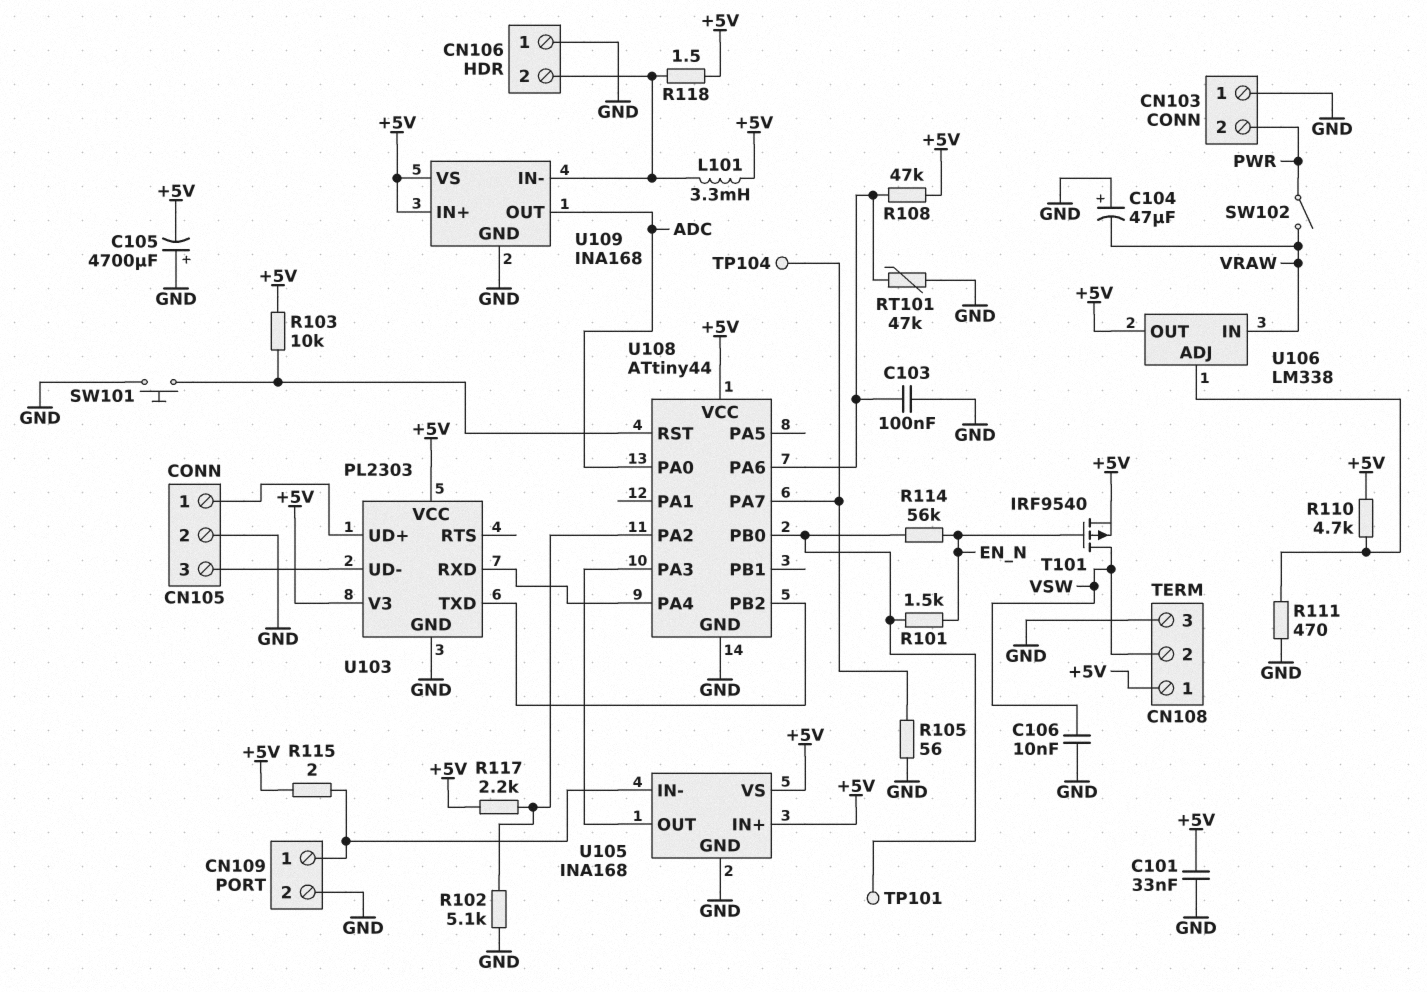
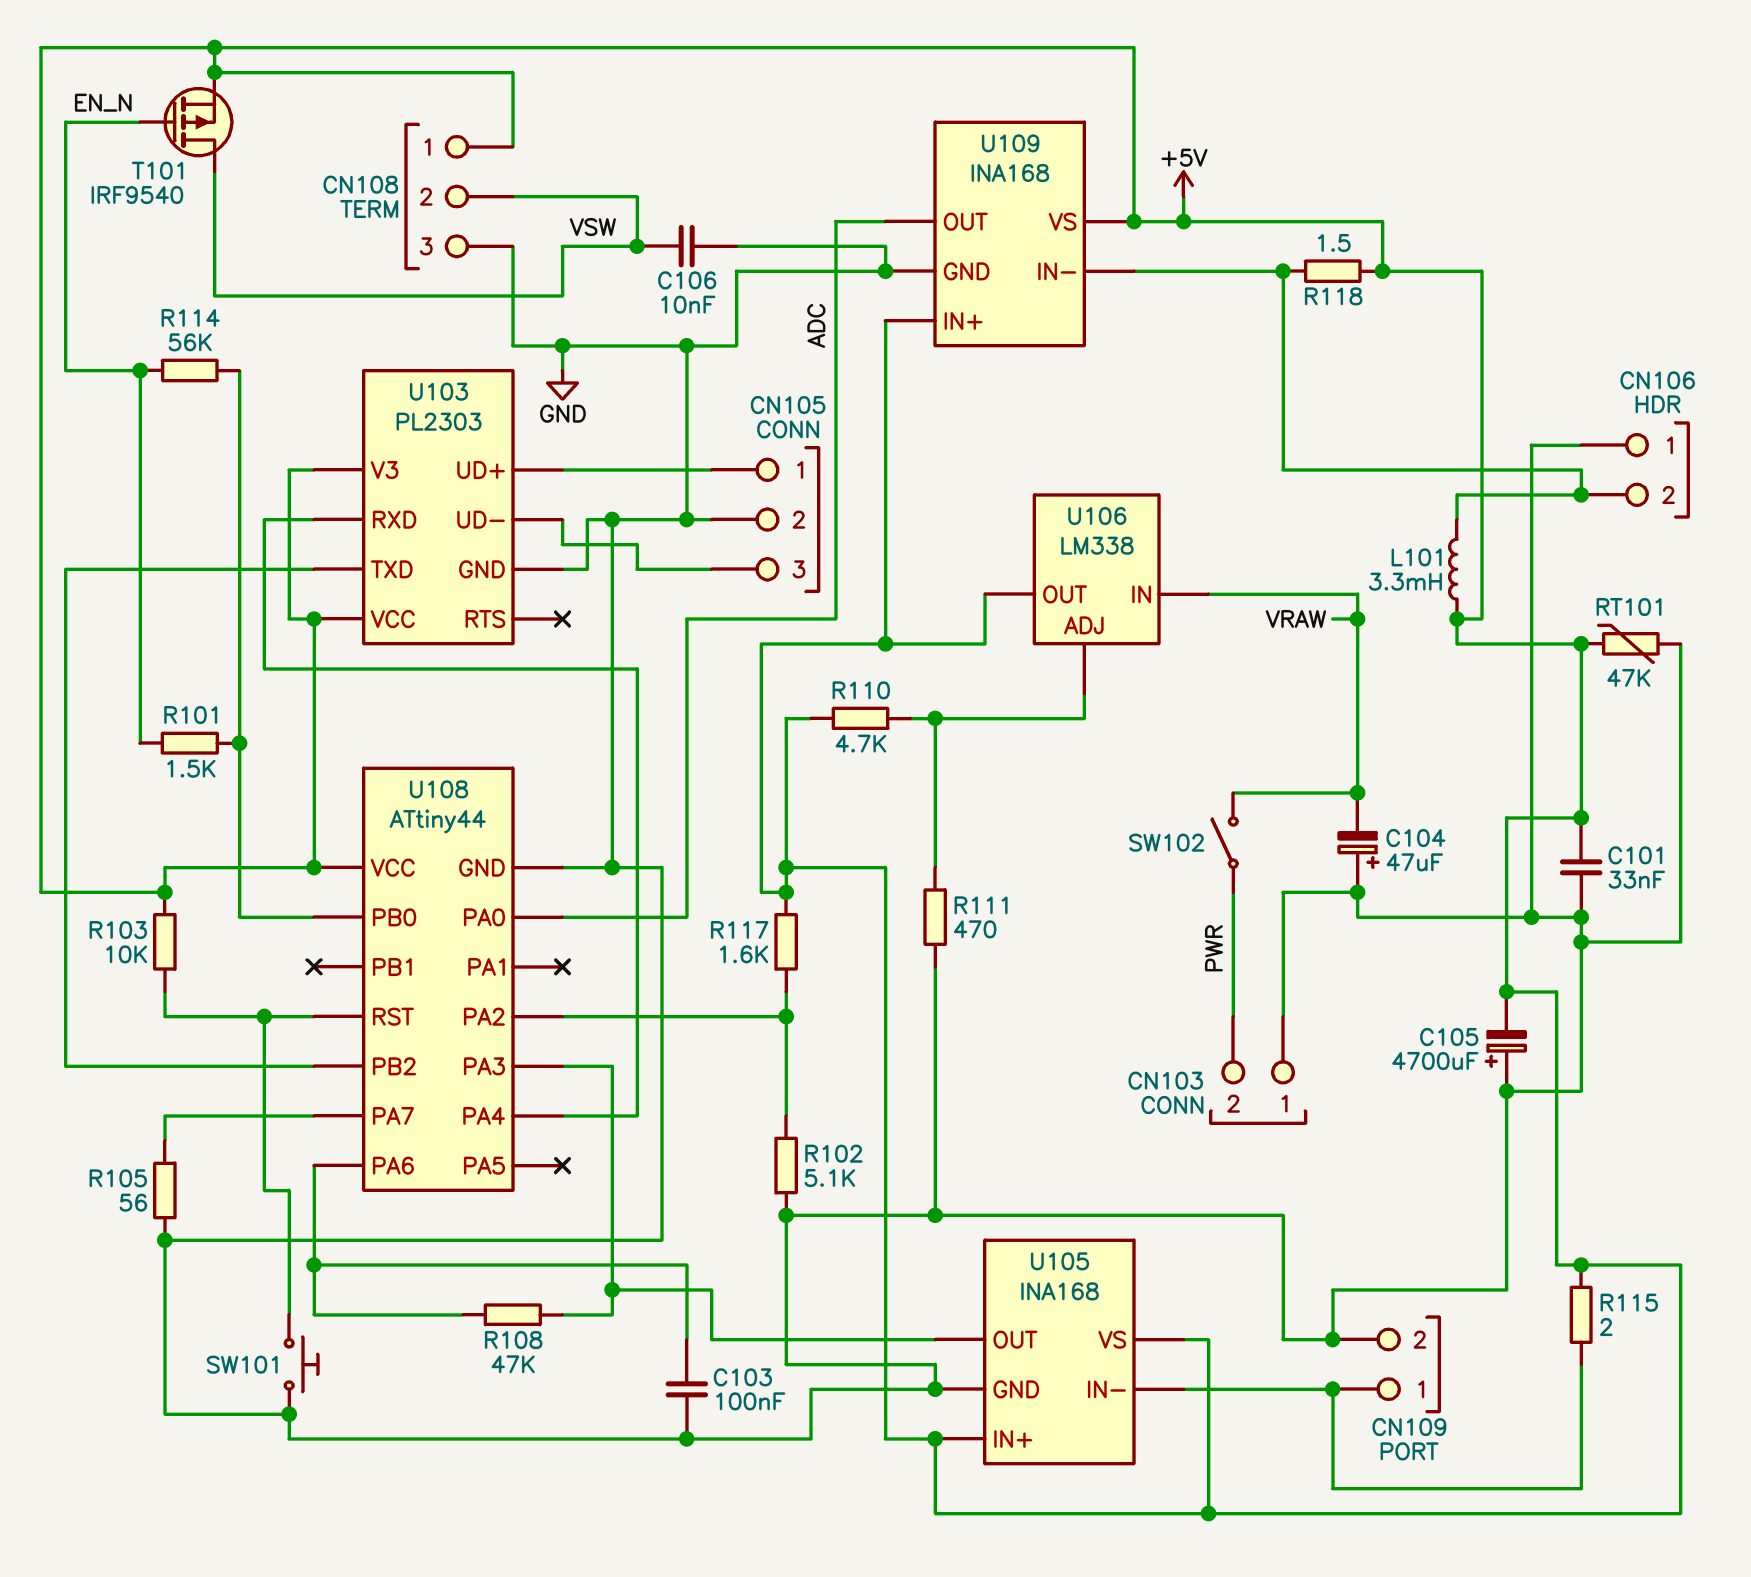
R108: 47k (+5V, U108/PA6) -> 47k (U105/OUT, U108/PA6)
R117: 2.2k (+5V, U108/PA2) -> 1.6k (+5V, U108/PA2)
RT101: 47k (GND, U108/PA6) -> 47k (+5V, GND)
TP101: test point (U108/PB0) -> none
TP104: test point (U108/PA7) -> none

